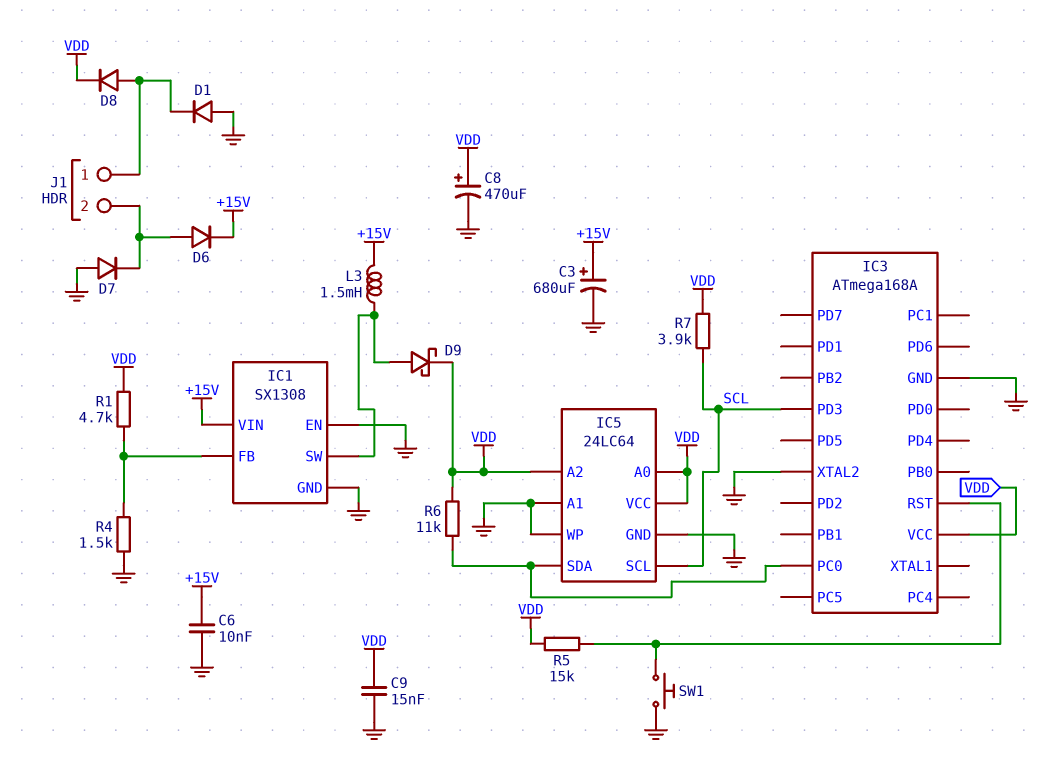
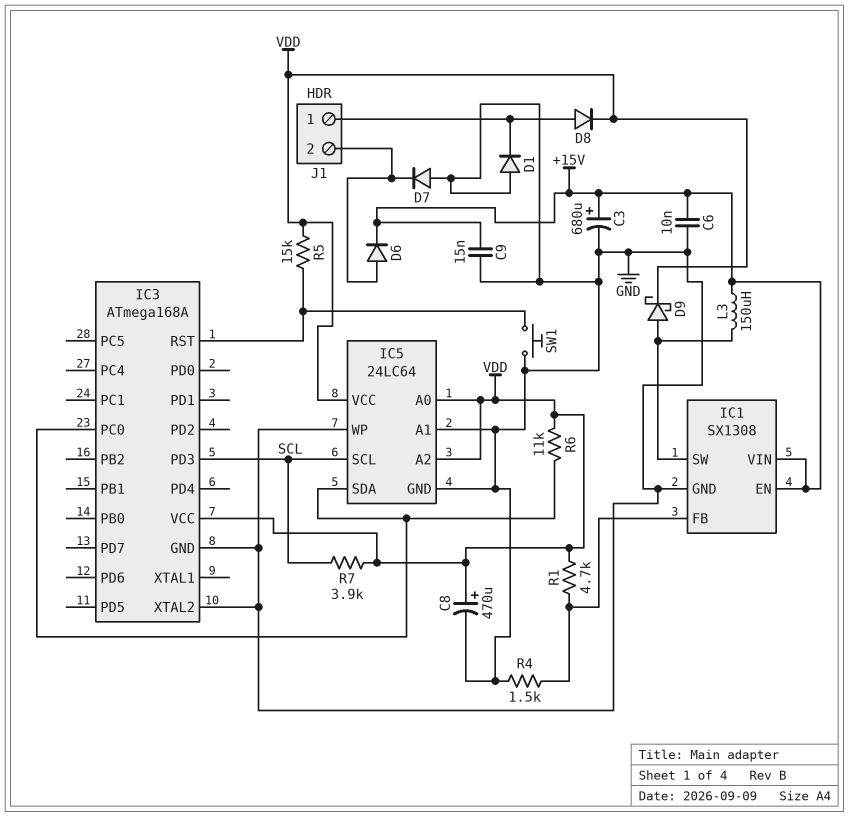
C9: 15nF (GND, VDD) -> 15nF (+15V, GND)
IC1 pin EN: GND -> +15V
L3: 1.5mH (+15V, IC1/SW) -> 150uH (+15V, IC1/SW)

